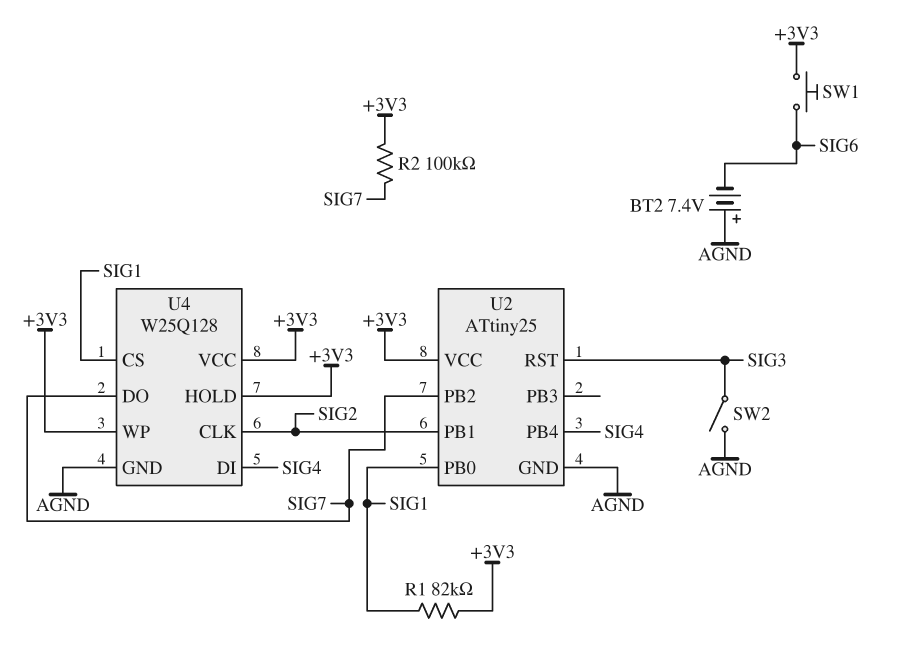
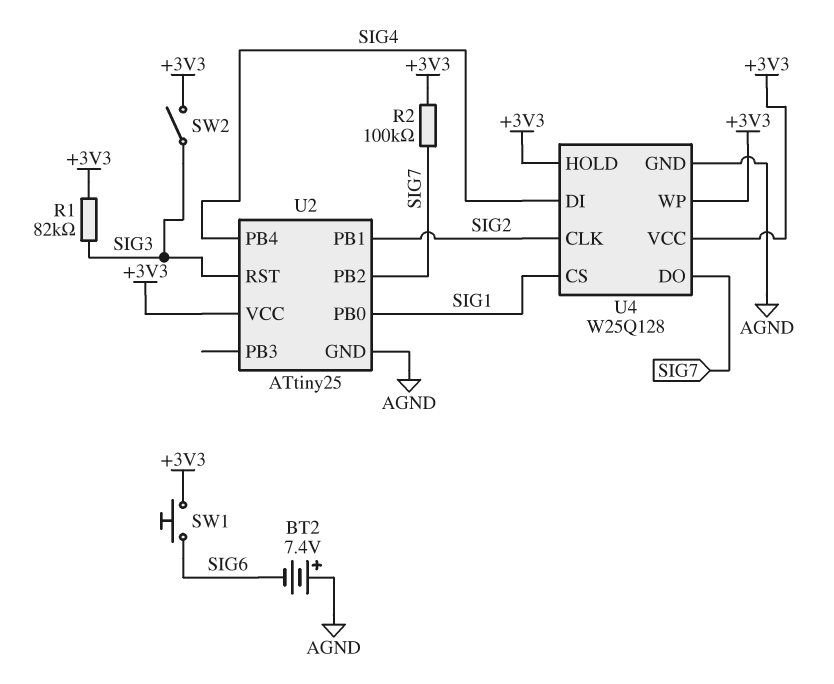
R1: 82k (+3V3, SIG1) -> 82k (+3V3, SIG3)
SW2: switch (AGND, SIG3) -> switch (+3V3, SIG3)

